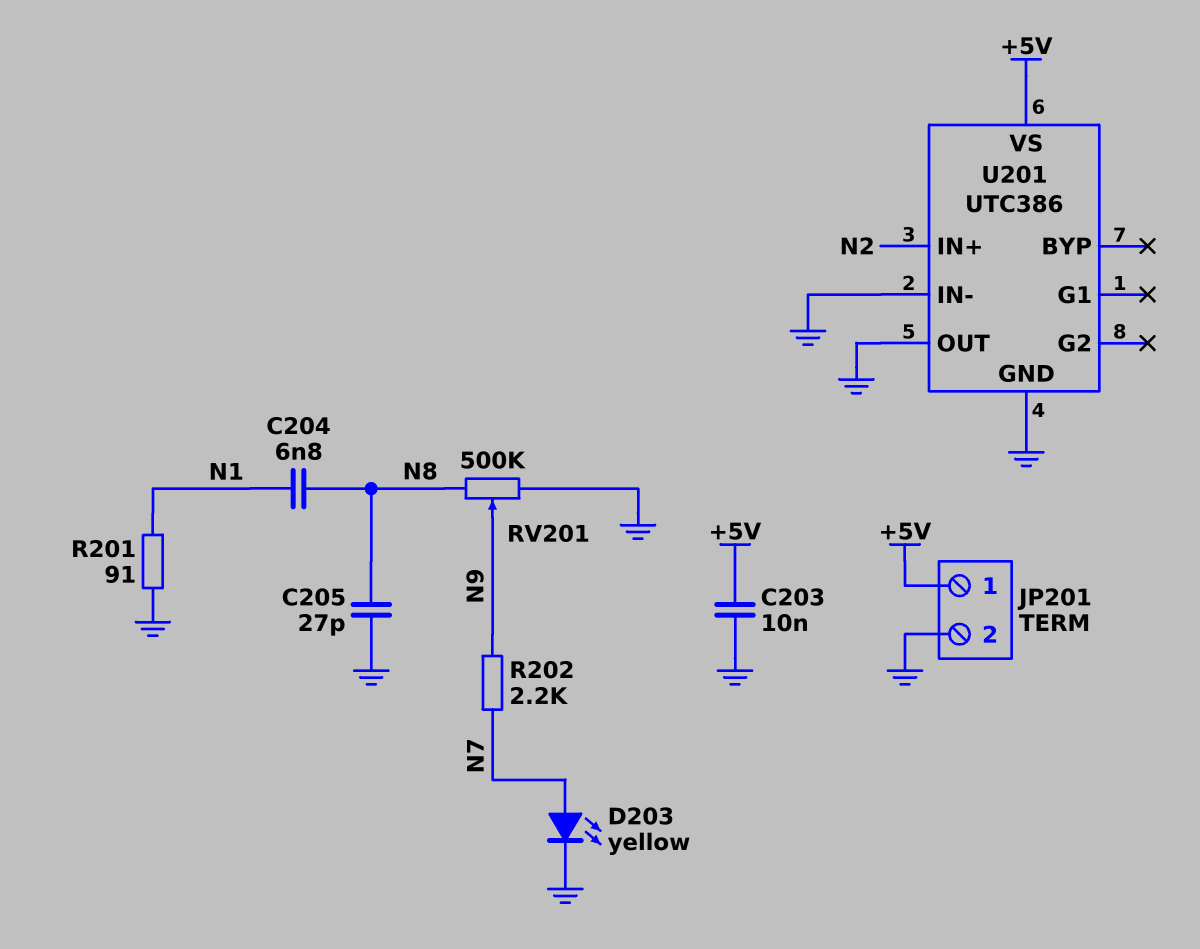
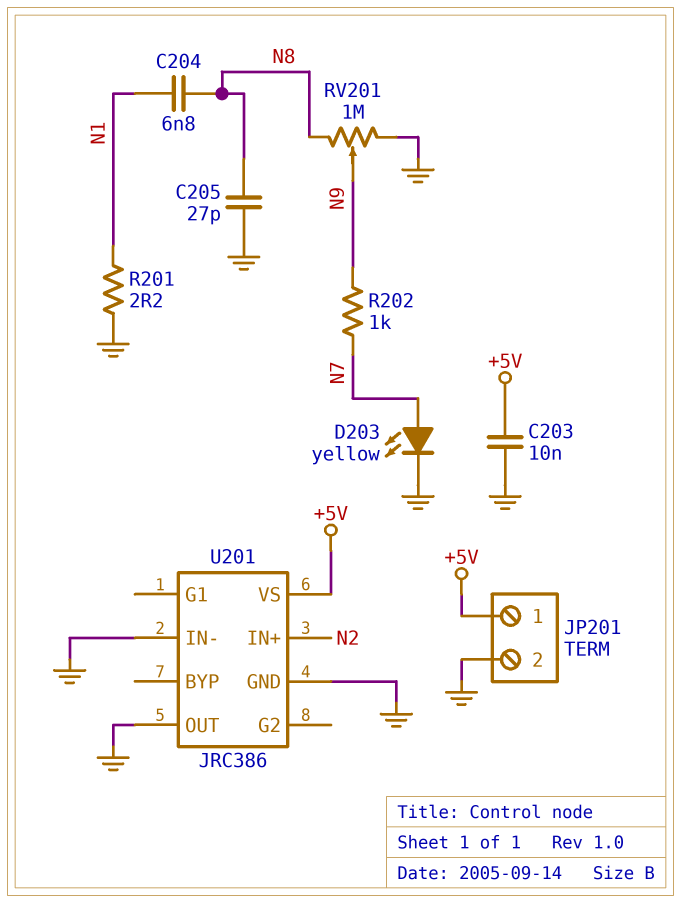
R201: 91 (GND, N1) -> 2.2 (GND, N1)
R202: 2.2k (N7, N9) -> 1k (N7, N9)
RV201: 500k (GND, N8, wiper N9) -> 1M (GND, N8, wiper N9)
U201: UTC386 -> JRC386

